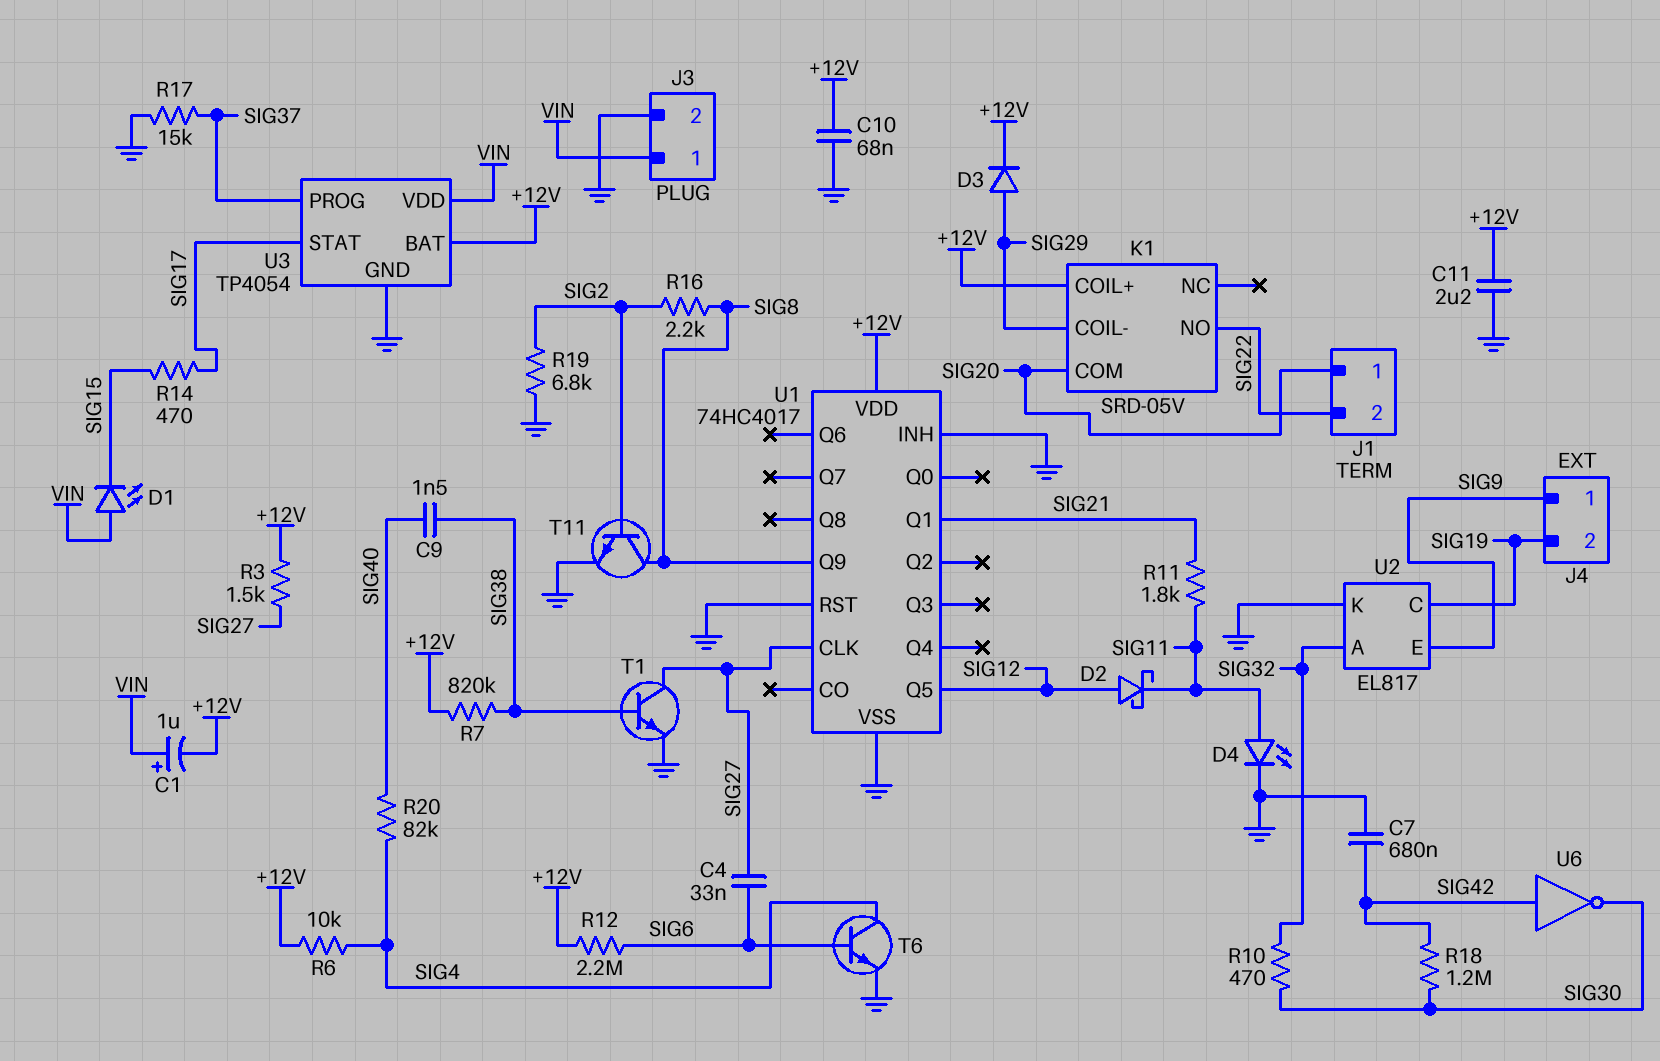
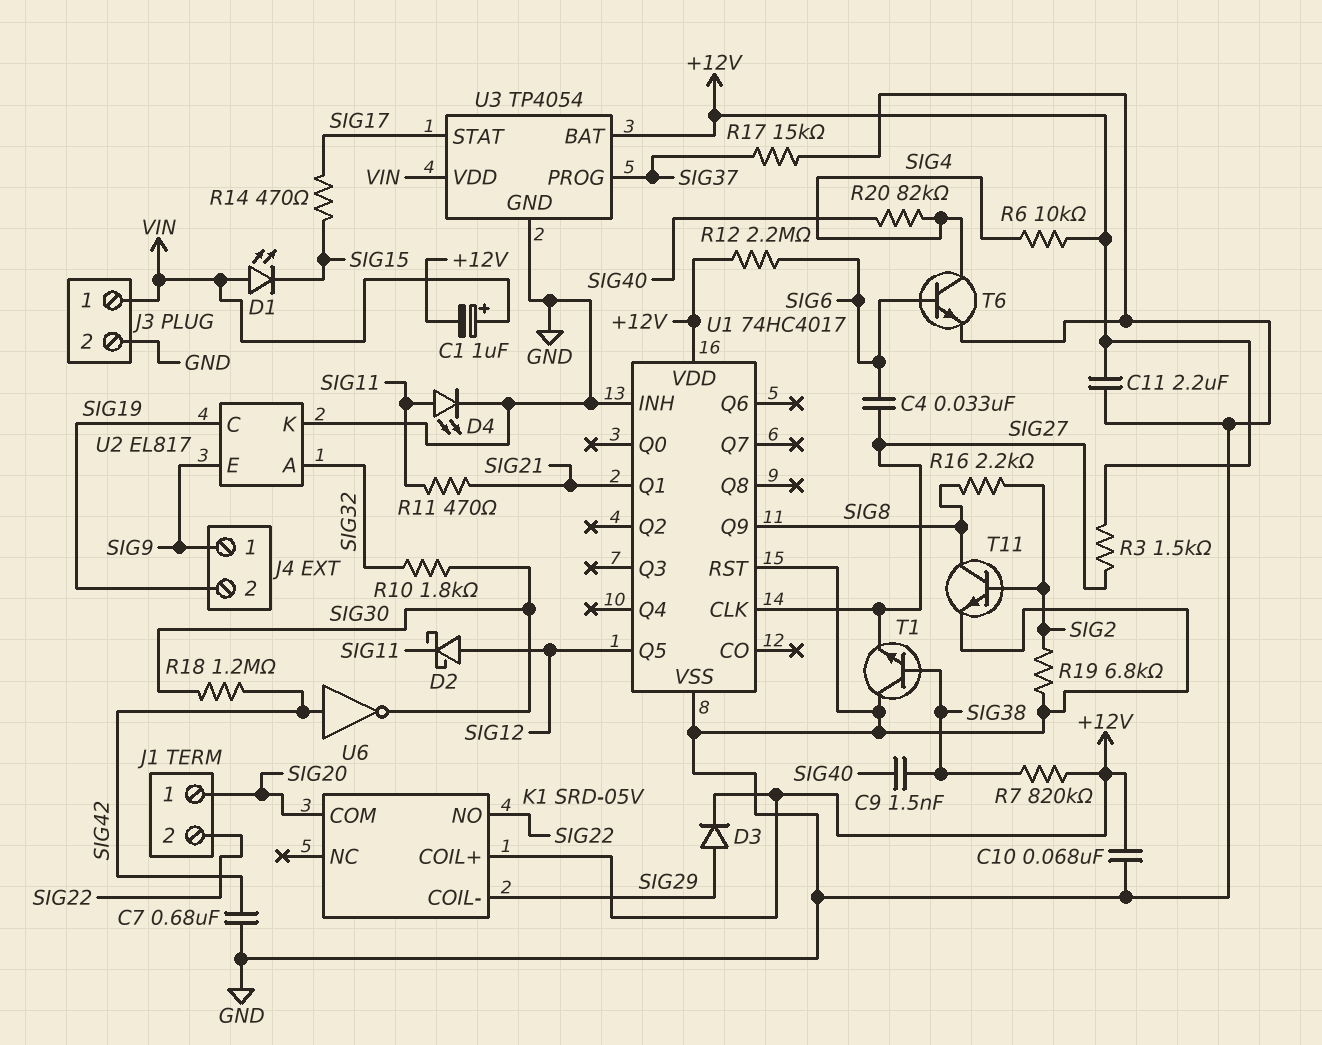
R10: 470 (SIG30, SIG32) -> 1.8k (SIG30, SIG32)
R11: 1.8k (SIG11, SIG21) -> 470 (SIG11, SIG21)
T1: NPN (B SIG38, C SIG27, E GND) -> NPN (B SIG38, C GND, E SIG27)

